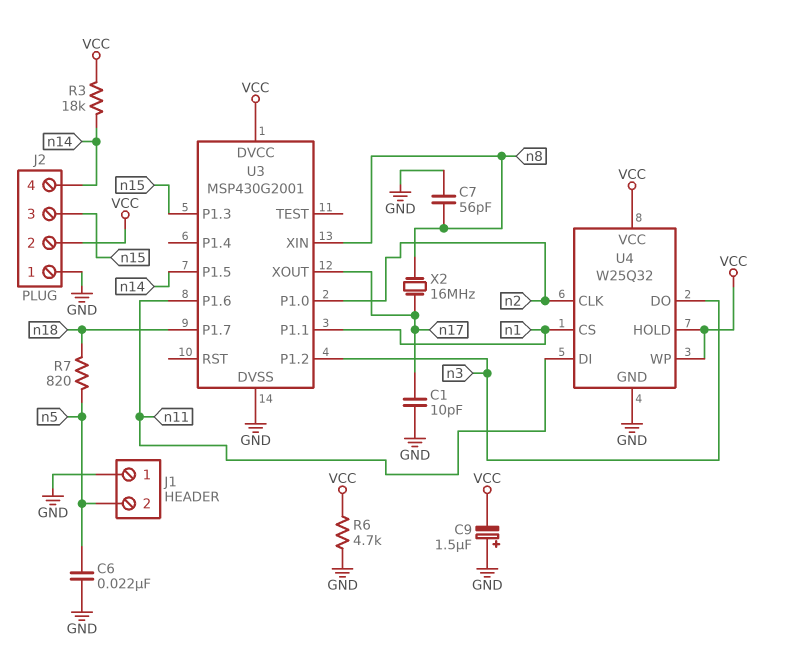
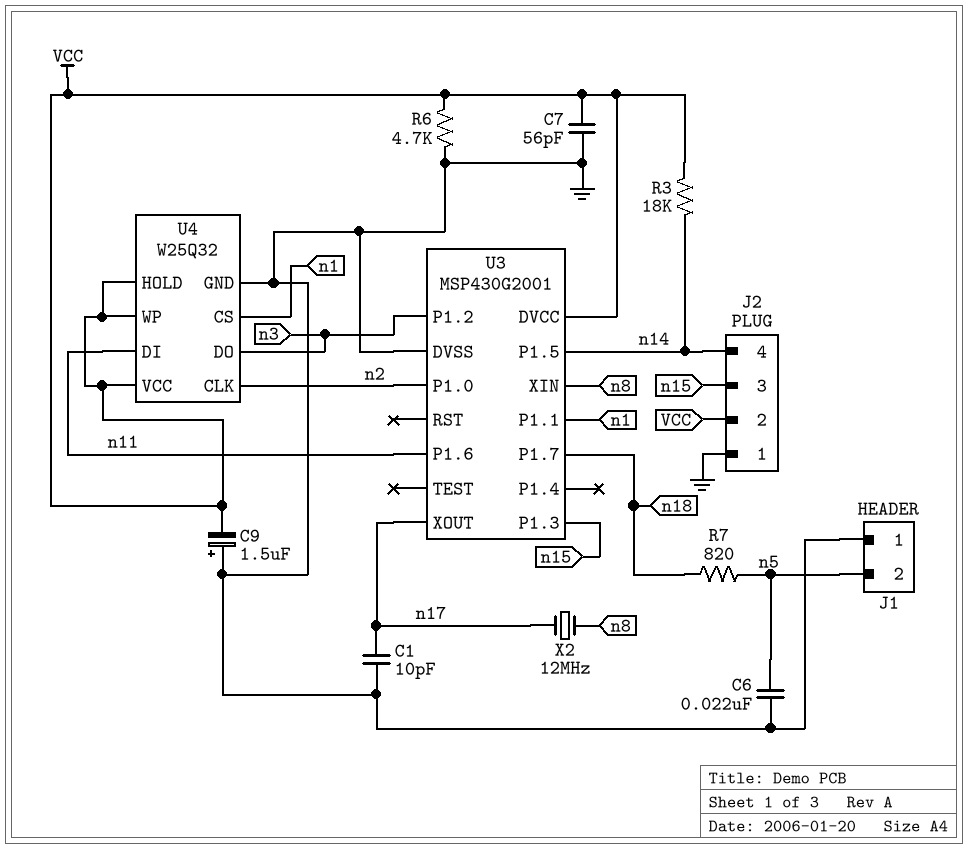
C7: 56pF (GND, n8) -> 56pF (GND, VCC)
X2: 16MHz (n8, n17) -> 12MHz (n8, n17)

